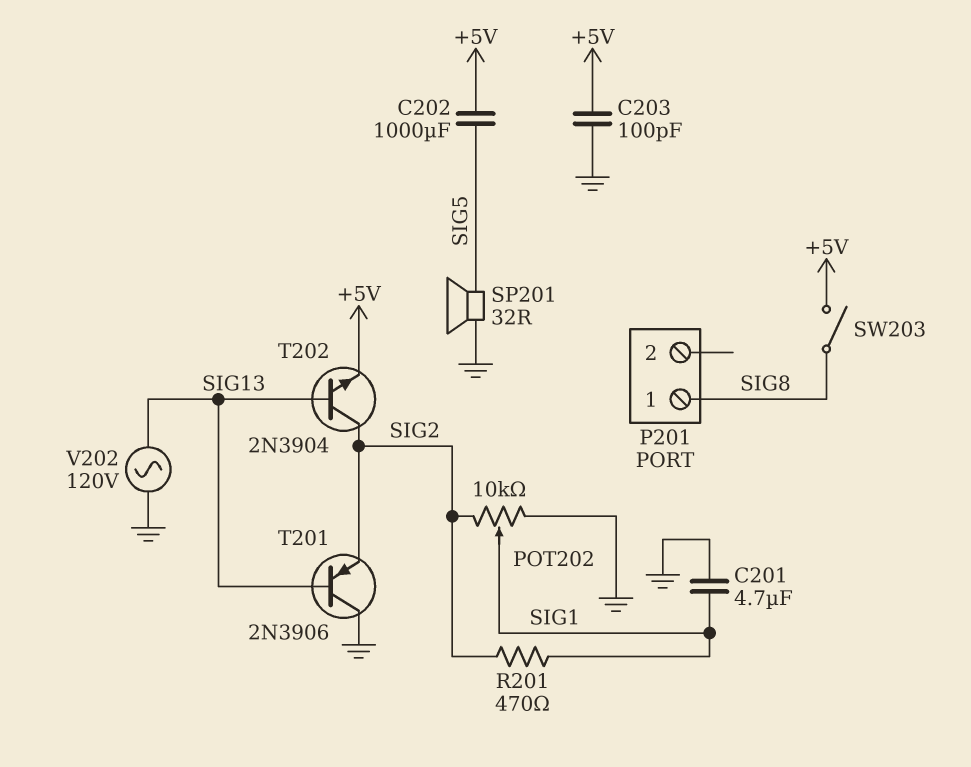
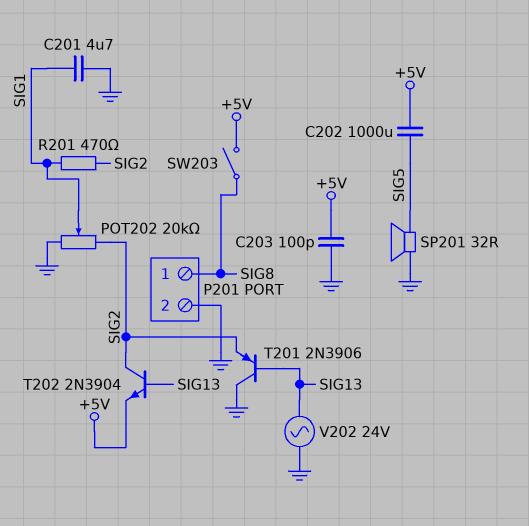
P201 pin 2: none -> GND
POT202: 10k (GND, SIG2, wiper SIG1) -> 20k (GND, SIG2, wiper SIG1)
V202: AC 120V (GND, SIG13) -> AC 24V (GND, SIG13)

